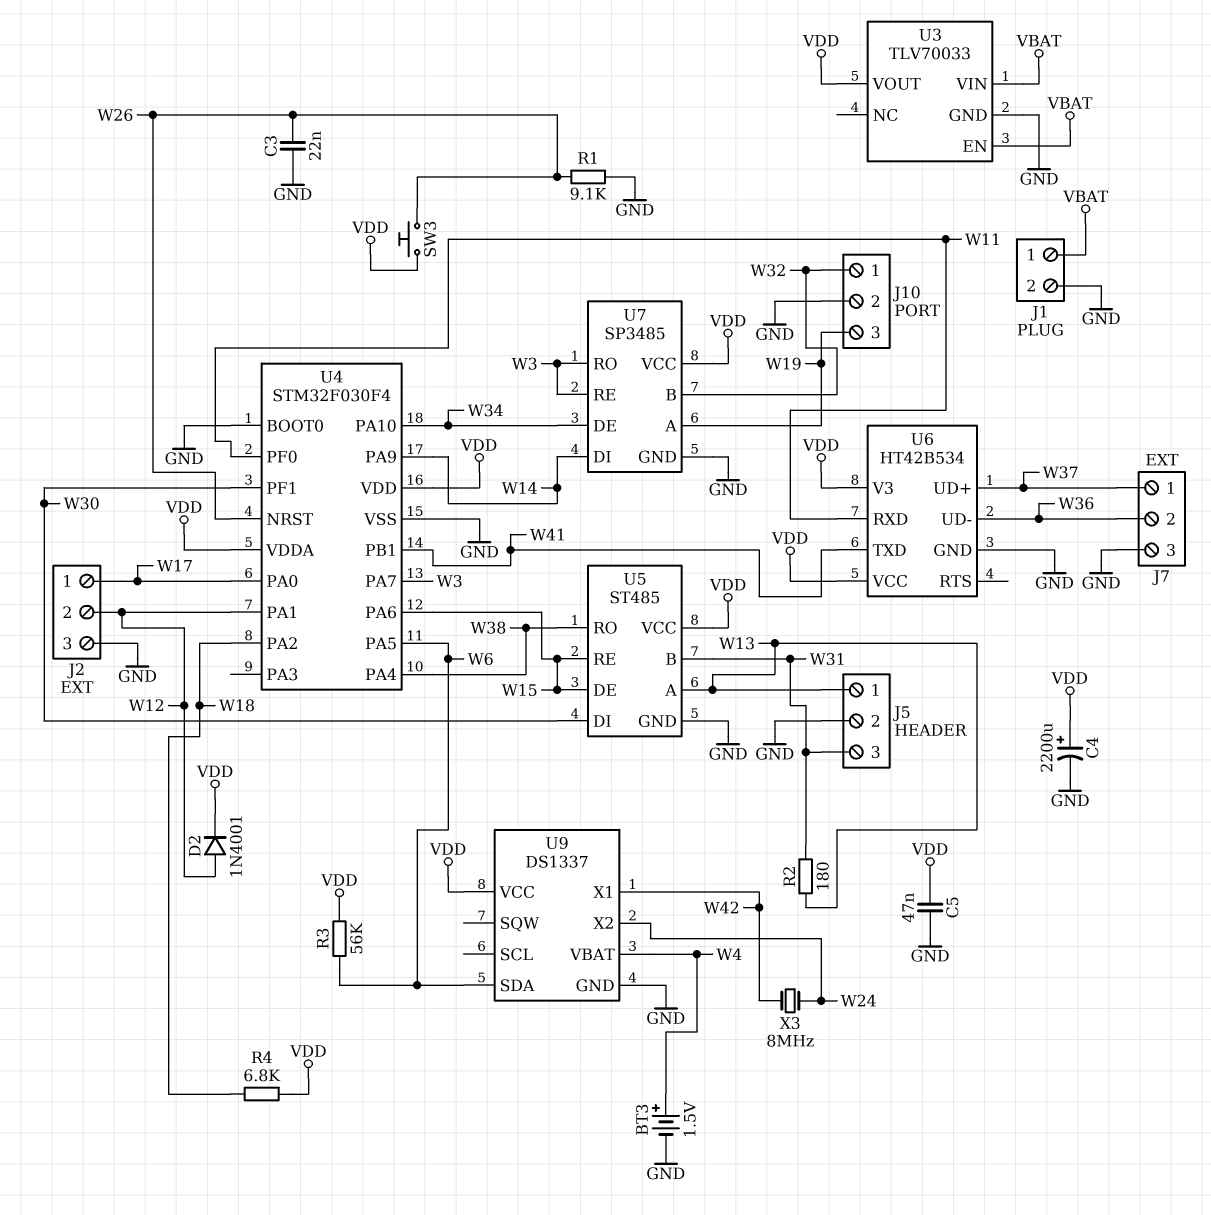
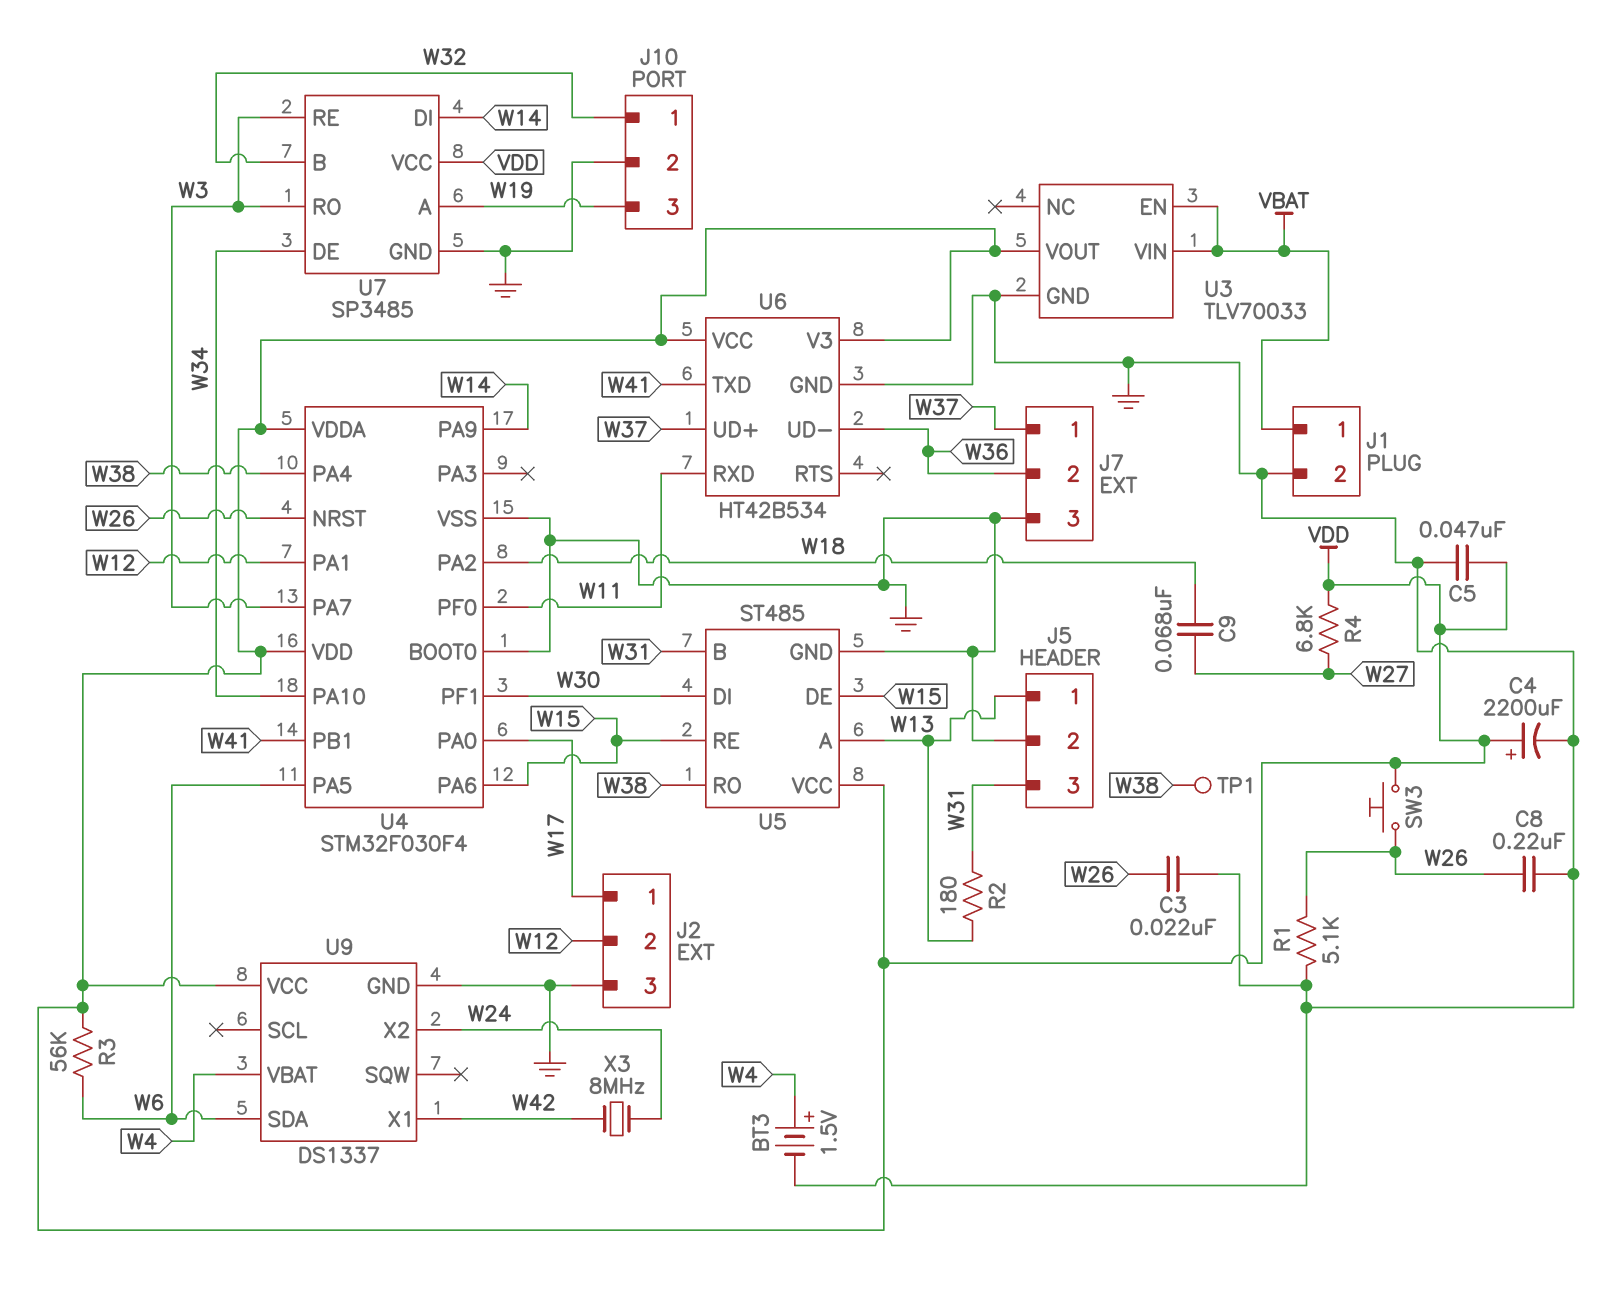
C8: none -> 220nF (GND, W26)
C9: none -> 68nF (W18, W27)
D2: diode 1N4001 (A W12, K VDD) -> none
R1: 9.1k (GND, W26) -> 5.1k (GND, W26)
R4: 6.8k (VDD, W18) -> 6.8k (VDD, W27)
TP1: none -> test point (W38)

